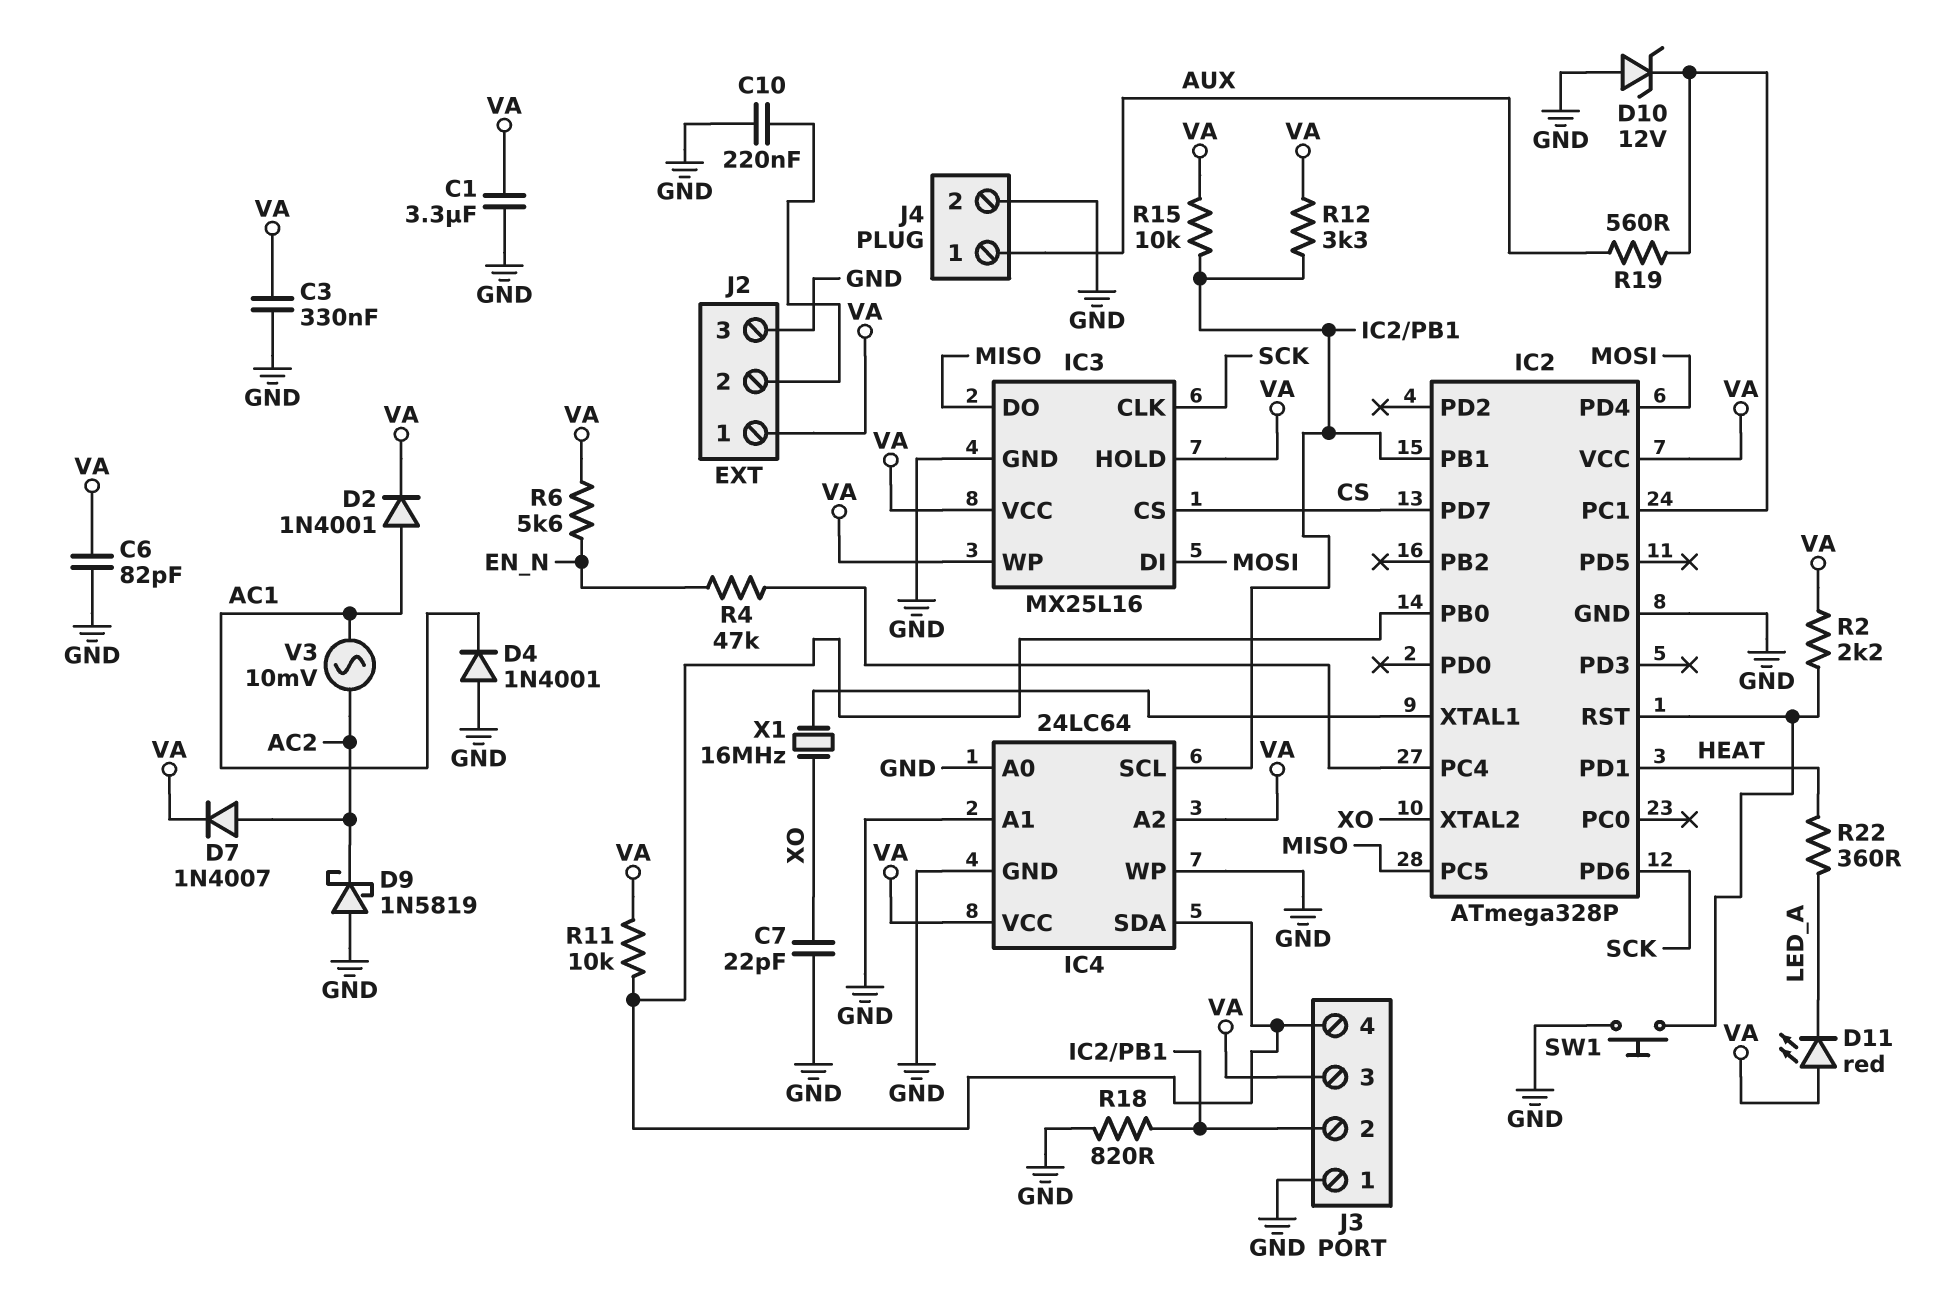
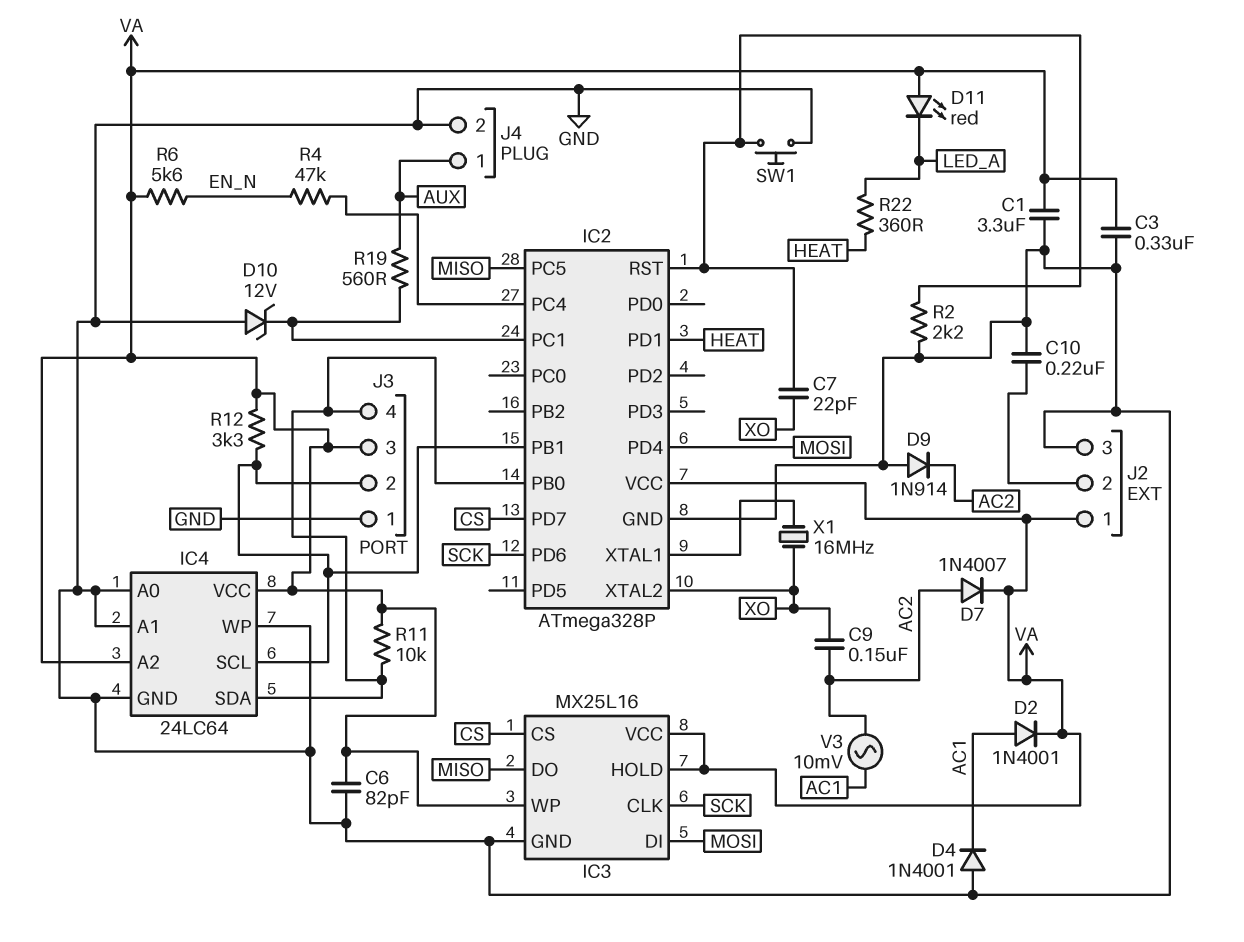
C7: 22pF (GND, XO) -> 22pF (IC2/RST, XO)
C9: none -> 150nF (AC2, XO)
D9: schottky 1N5819 (A GND, K AC2) -> diode 1N914 (A GND, K AC2)
R2: 2.2k (IC2/RST, VA) -> 2.2k (GND, IC2/RST)
R15: 10k (IC2/PB1, VA) -> none
R18: 820 (GND, IC2/PB1) -> none

